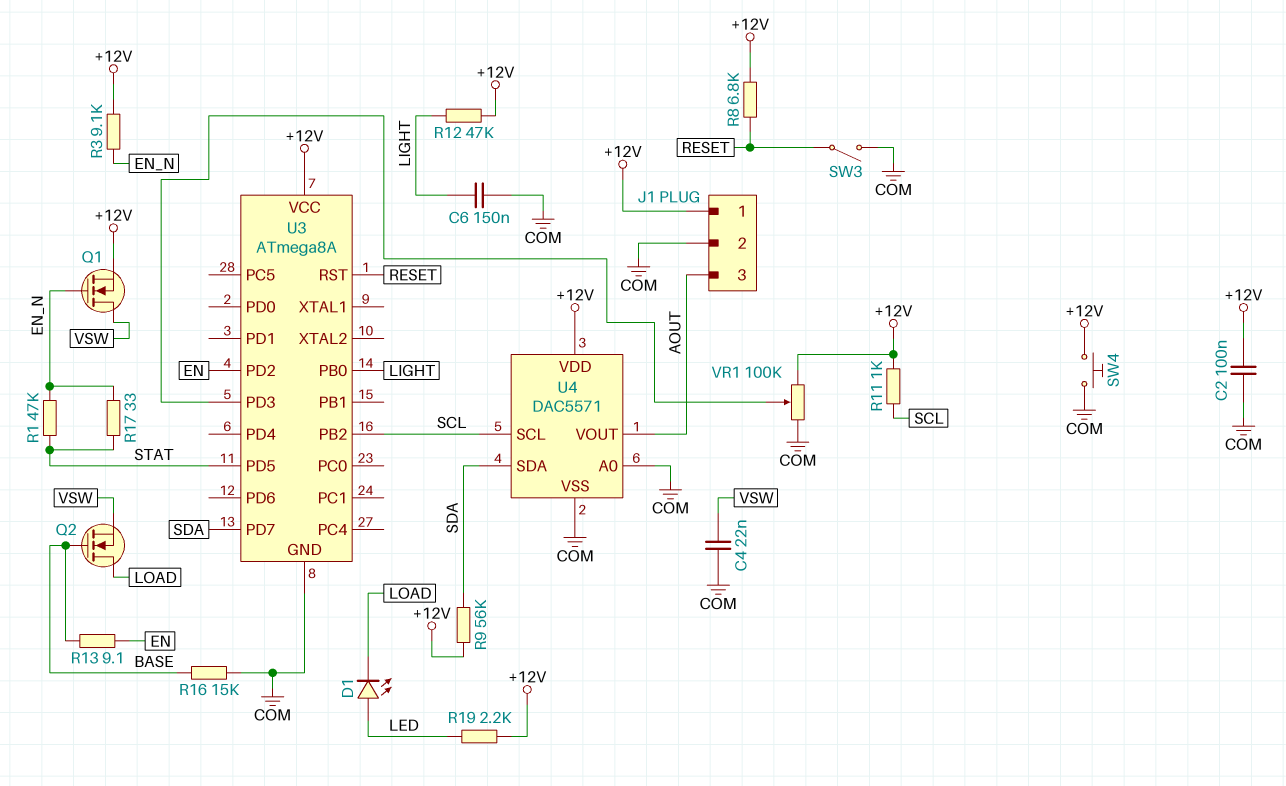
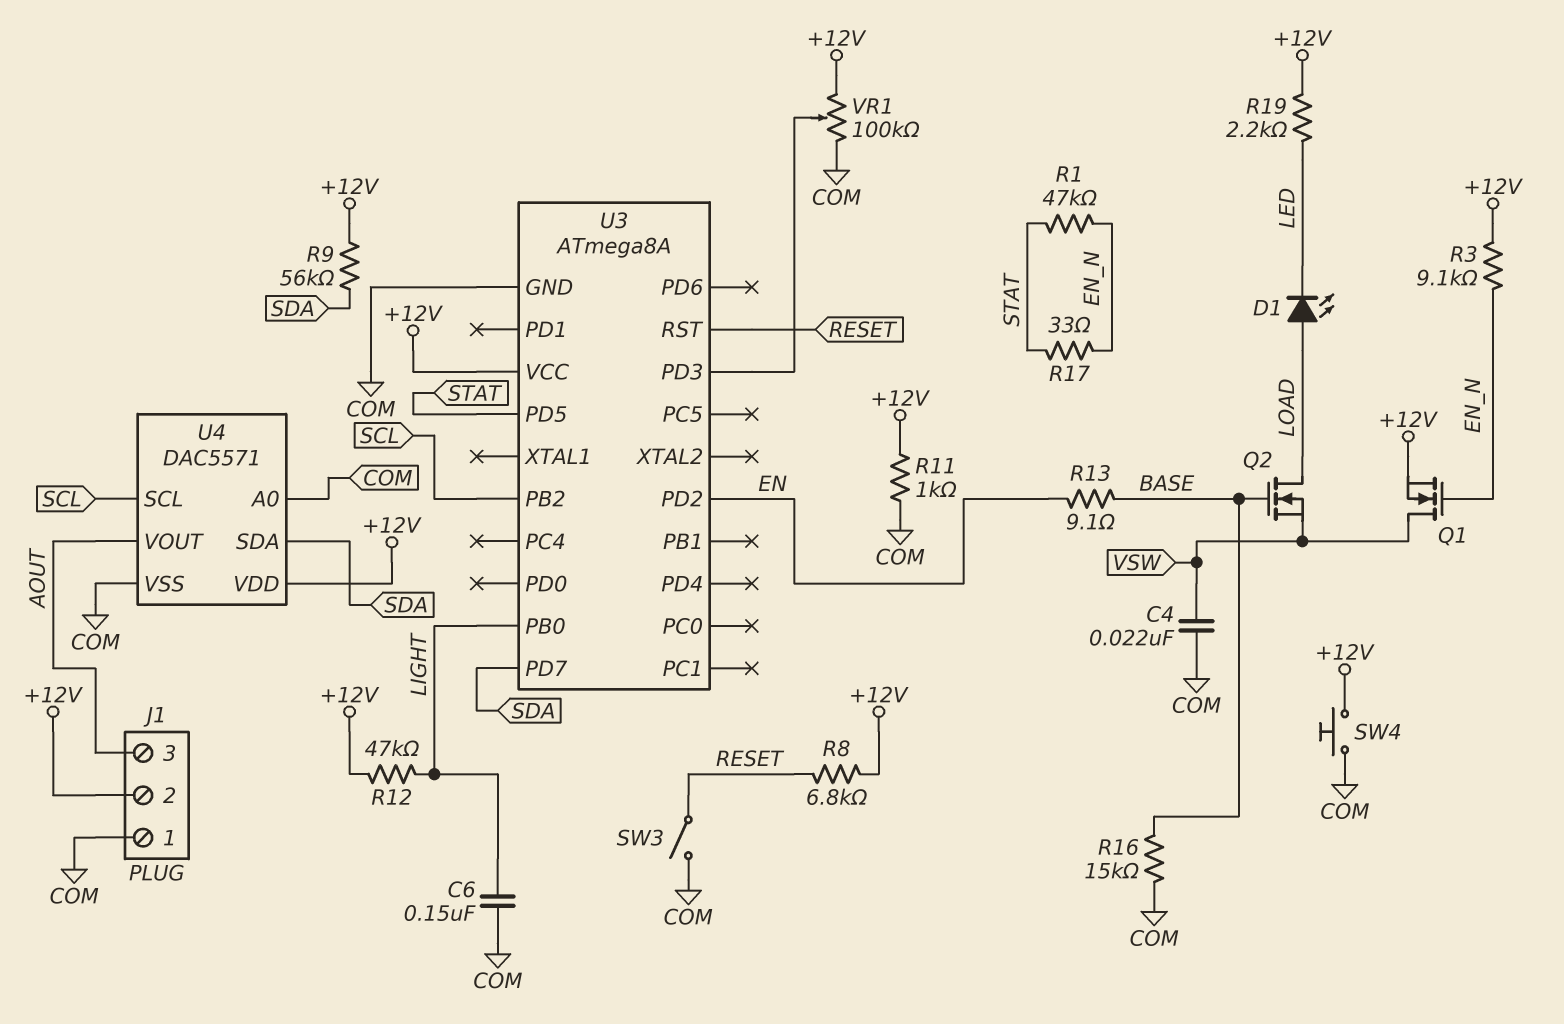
C2: 100nF (+12V, COM) -> none
D1: LED (A LED, K LOAD) -> LED (A LOAD, K LED)
J1 pin 1: +12V -> COM
J1 pin 2: COM -> +12V
R11: 1k (+12V, SCL) -> 1k (+12V, COM)

